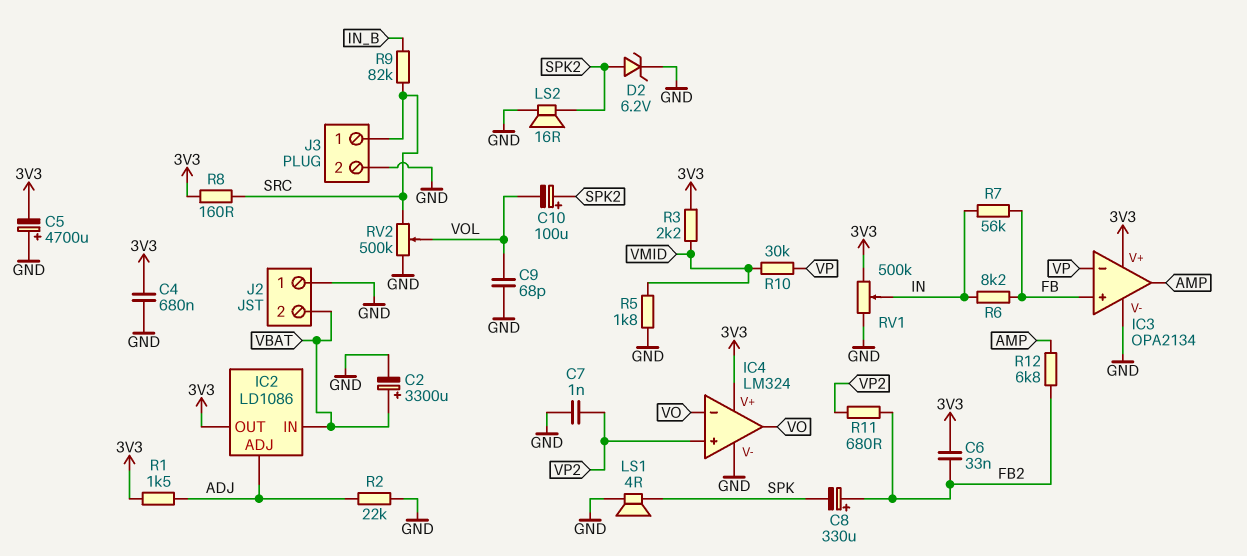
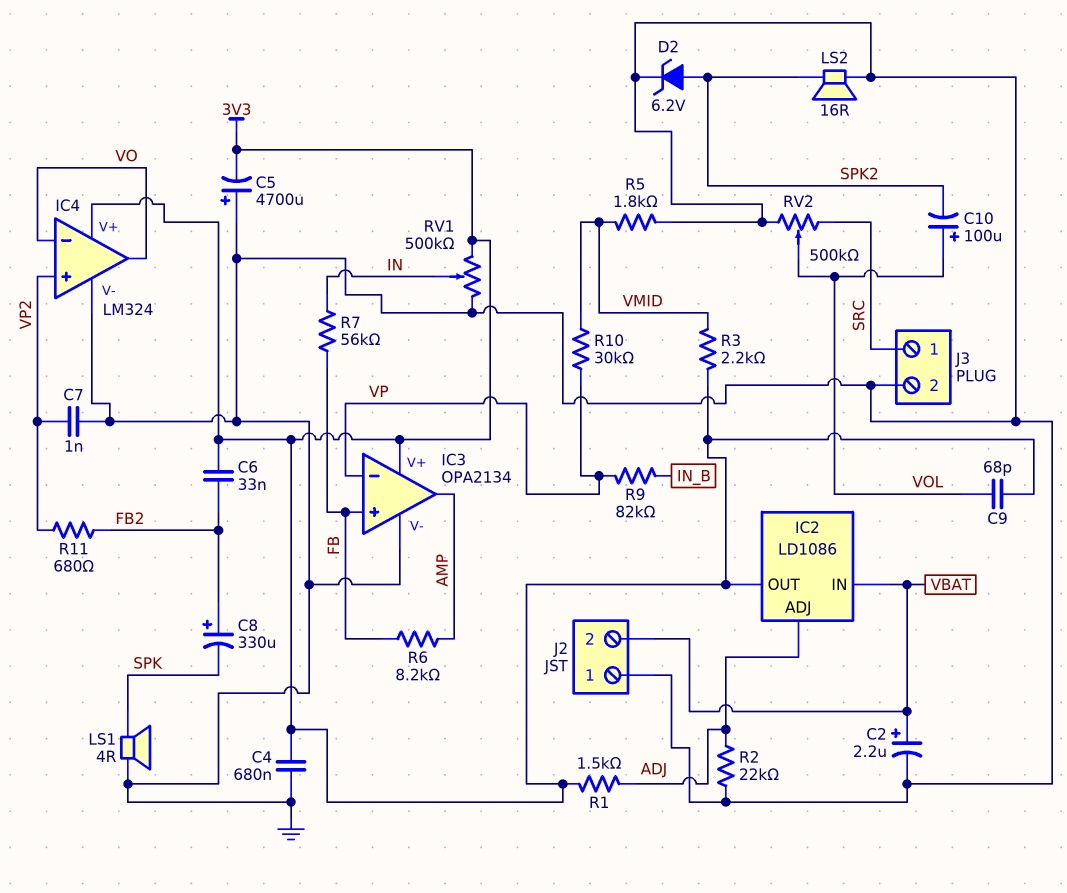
C2: 3300uF (plus VBAT, minus GND) -> 2.2uF (plus VBAT, minus GND)
C9: 68pF (GND, VOL) -> 68pF (3V3, VOL)
C10: 100uF (plus SPK2, minus VOL) -> 100uF (plus VOL, minus SPK2)
R6: 8.2k (FB, IN) -> 8.2k (AMP, FB)
R8: 160 (3V3, SRC) -> none
R9: 82k (IN_B, SRC) -> 82k (IN_B, VP)
R12: 6.8k (AMP, FB2) -> none

